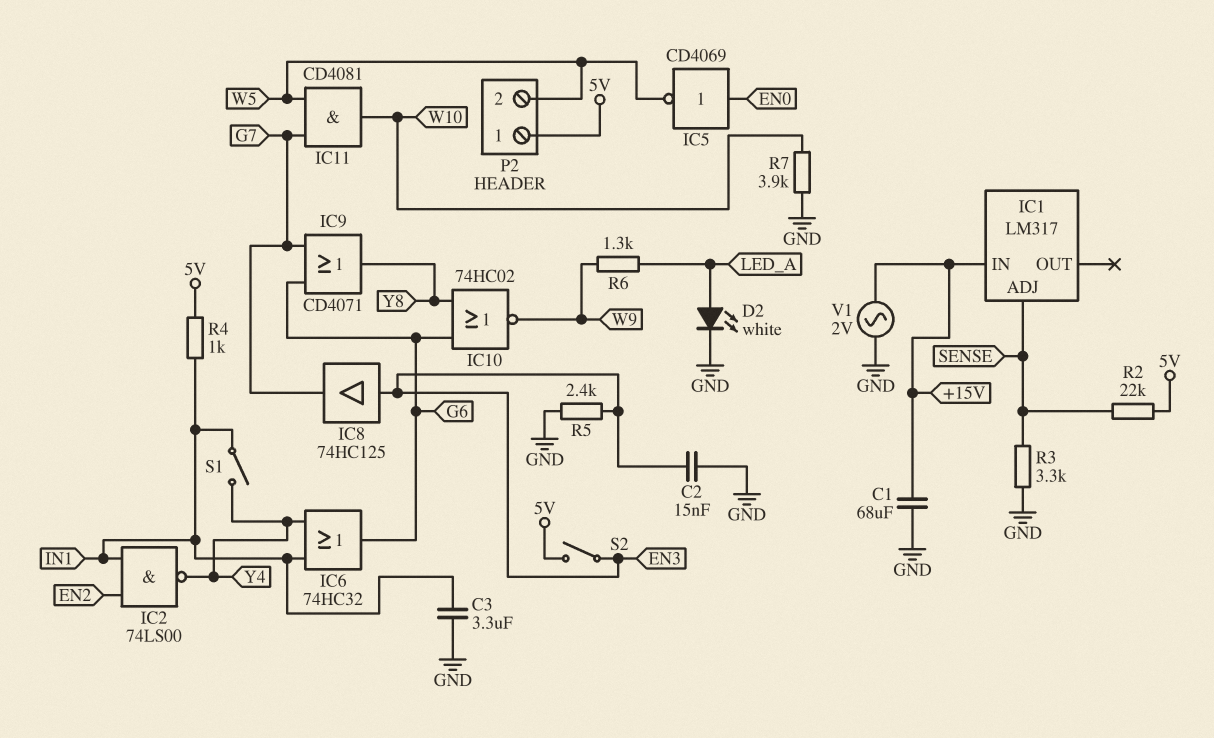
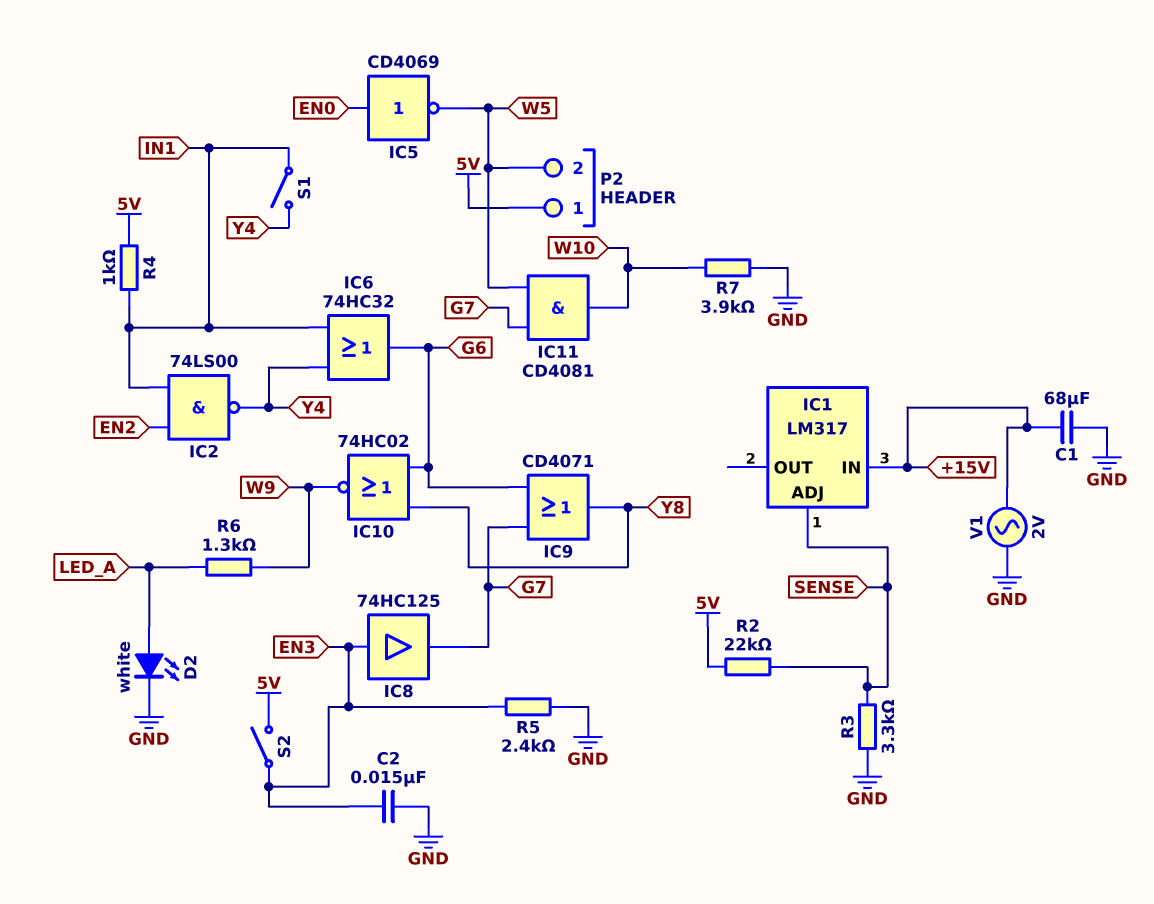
C3: 3.3uF (GND, IN1) -> none

